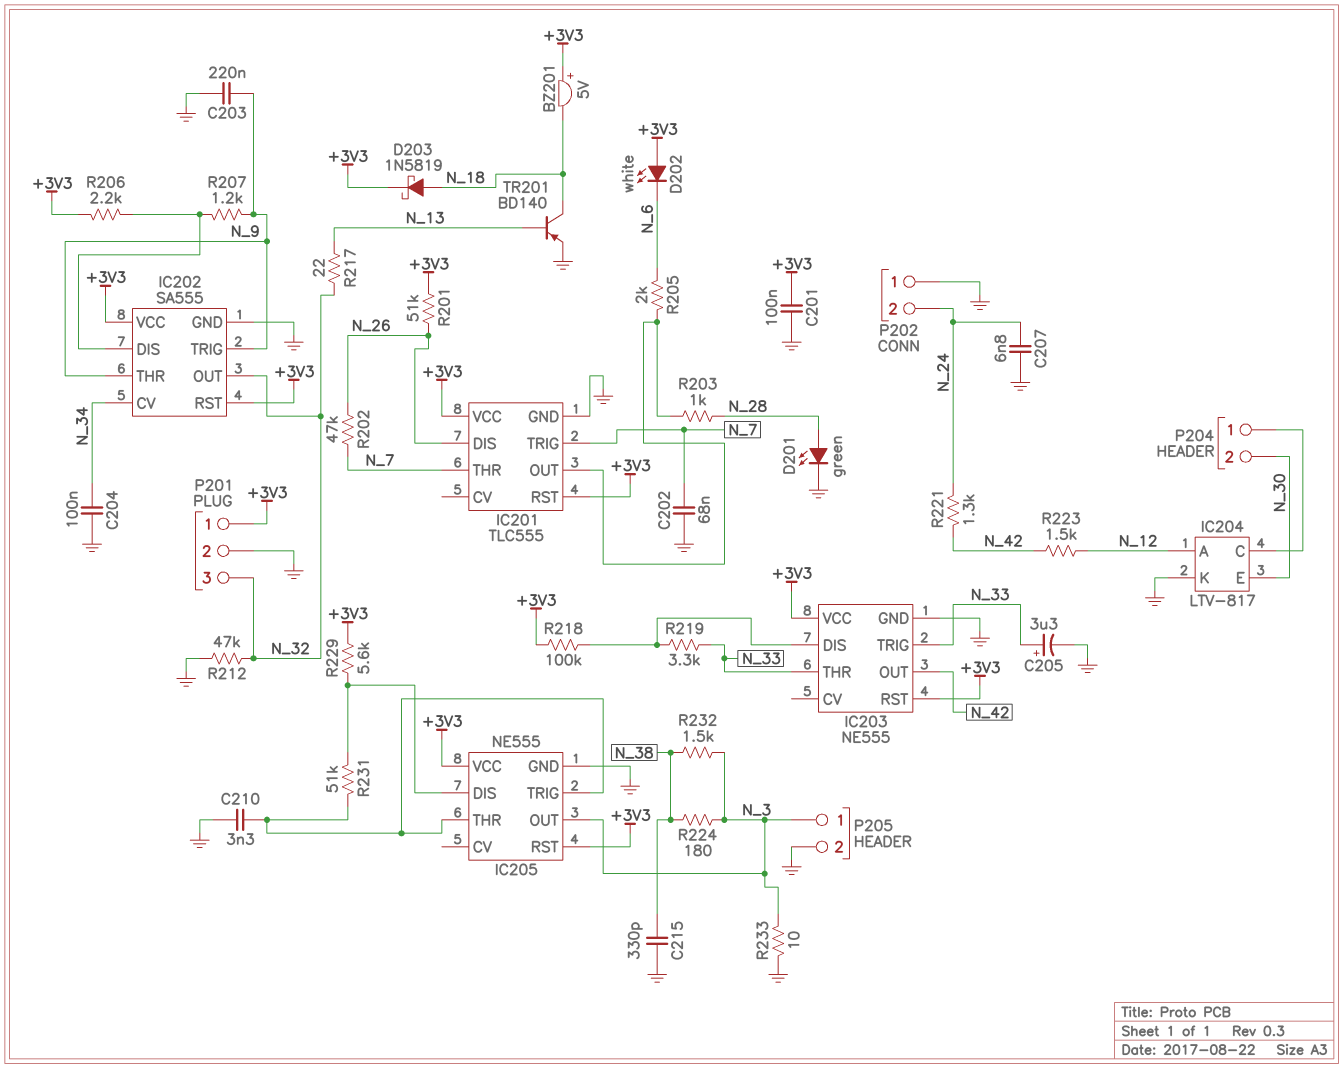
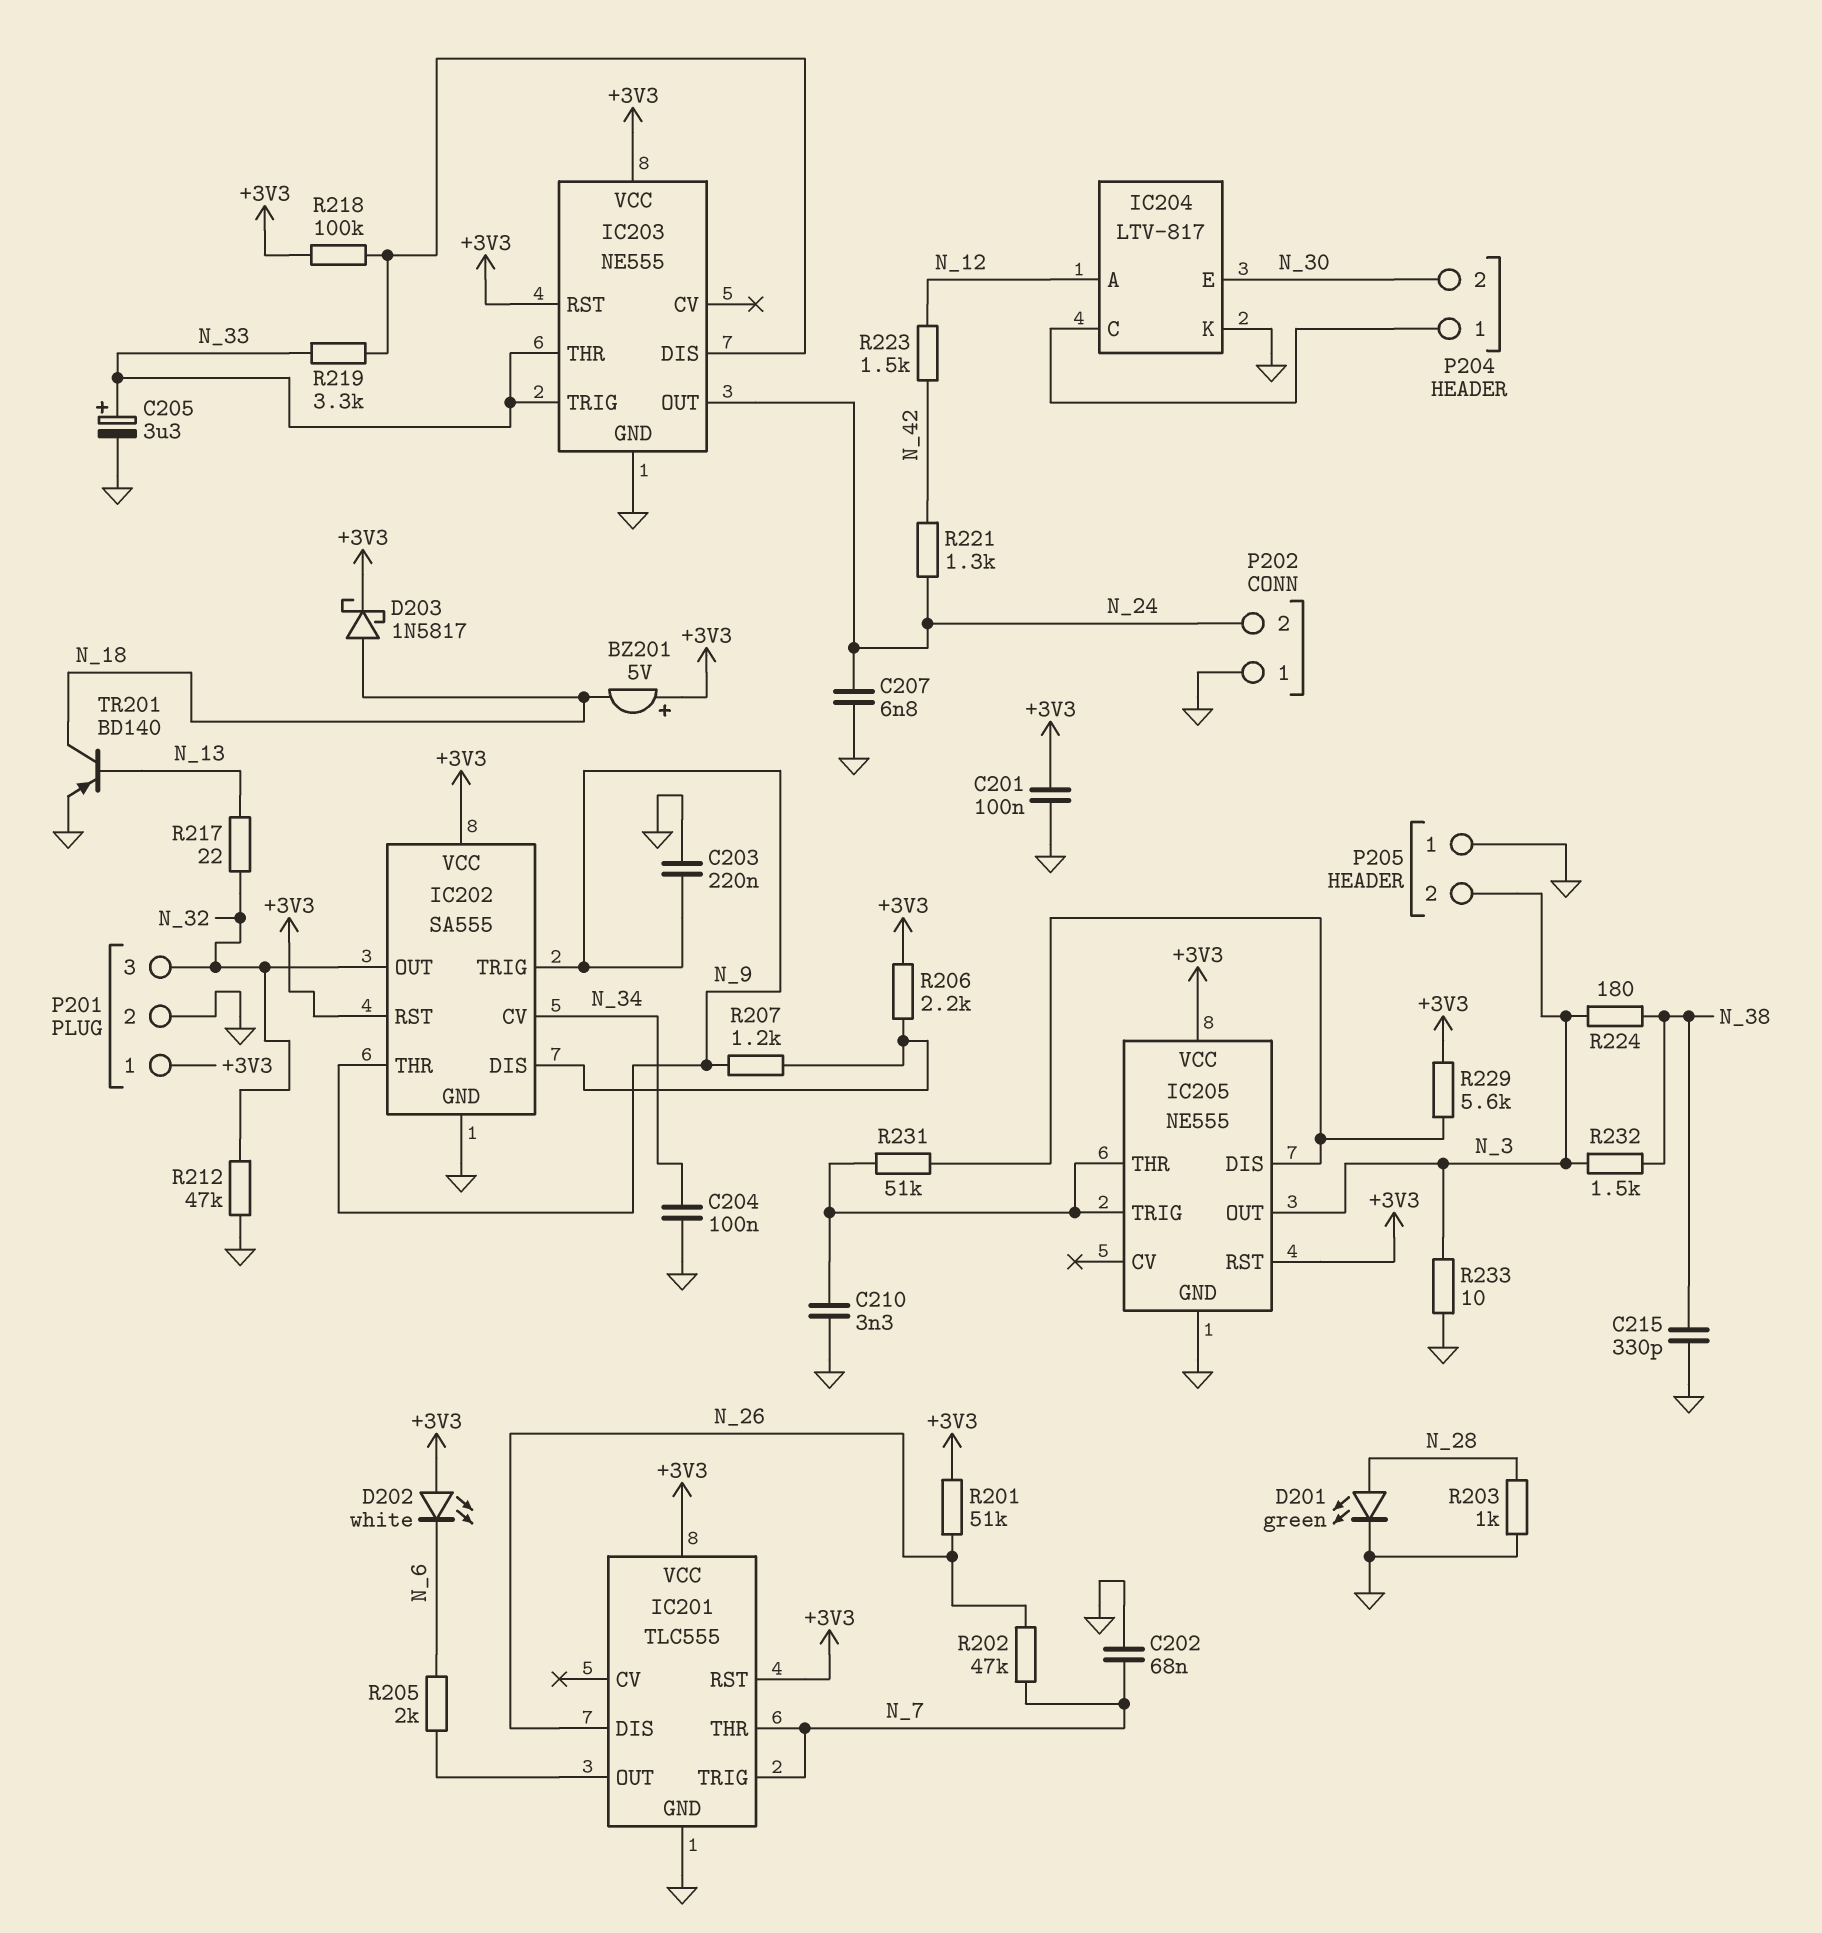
D203: schottky 1N5819 (A N_18, K +3V3) -> schottky 1N5817 (A N_18, K +3V3)
IC203 pin OUT: N_42 -> N_24
P205 pin 1: N_3 -> GND
P205 pin 2: GND -> N_3
R203: 1k (IC201/OUT, N_28) -> 1k (GND, N_28)

